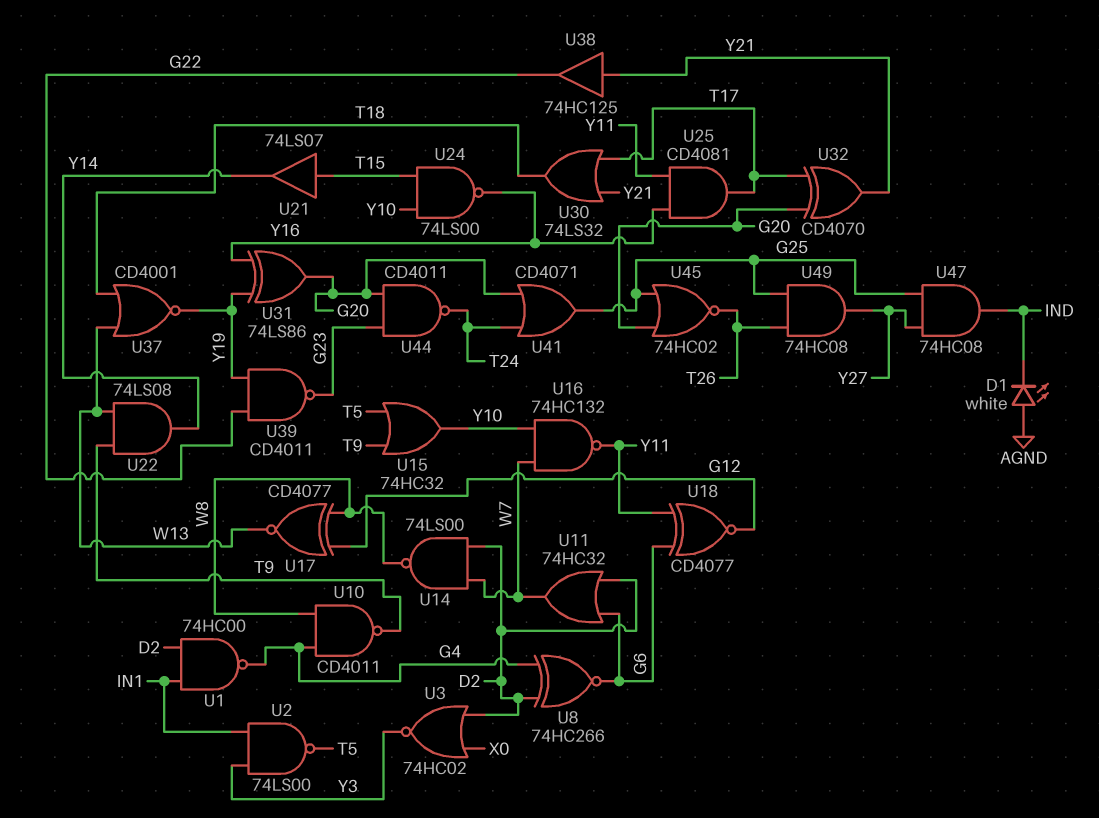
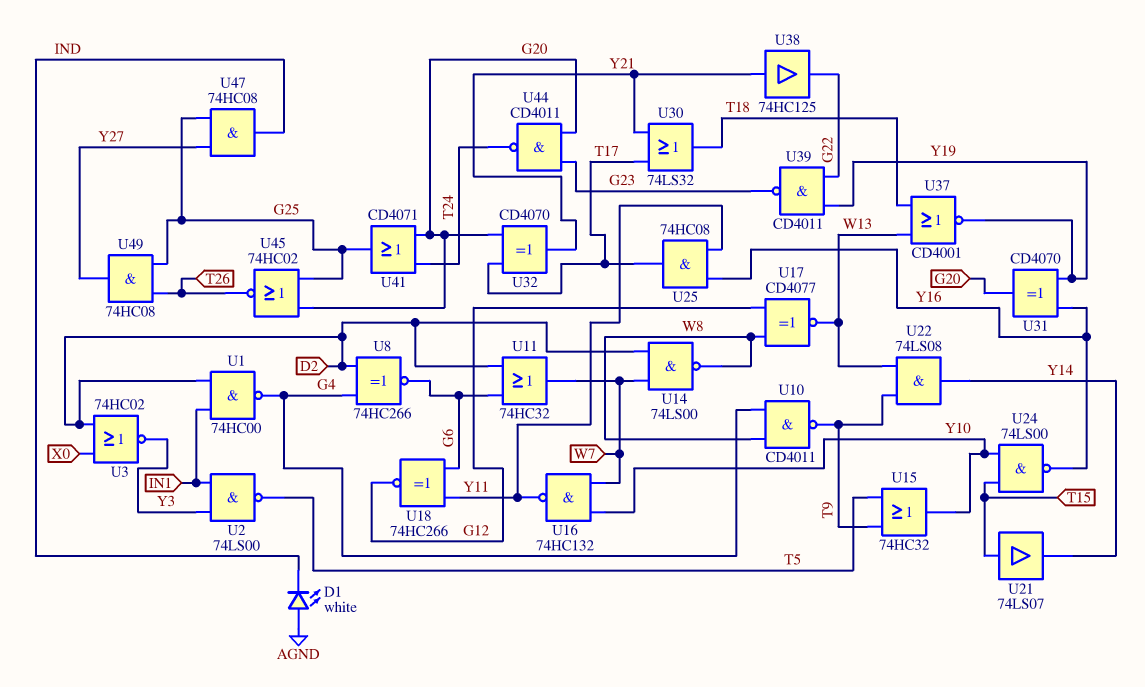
U18: XNOR CD4077 (in G6, in Y11, out G12) -> XNOR 74HC266 (in G6, in Y11, out G12)
U25: AND CD4081 (in Y11, in Y16, out T17) -> AND 74HC08 (in Y11, in Y16, out T17)
U31: XOR 74LS86 (in Y16, in Y19, out G20) -> XOR CD4070 (in Y16, in Y19, out G20)

